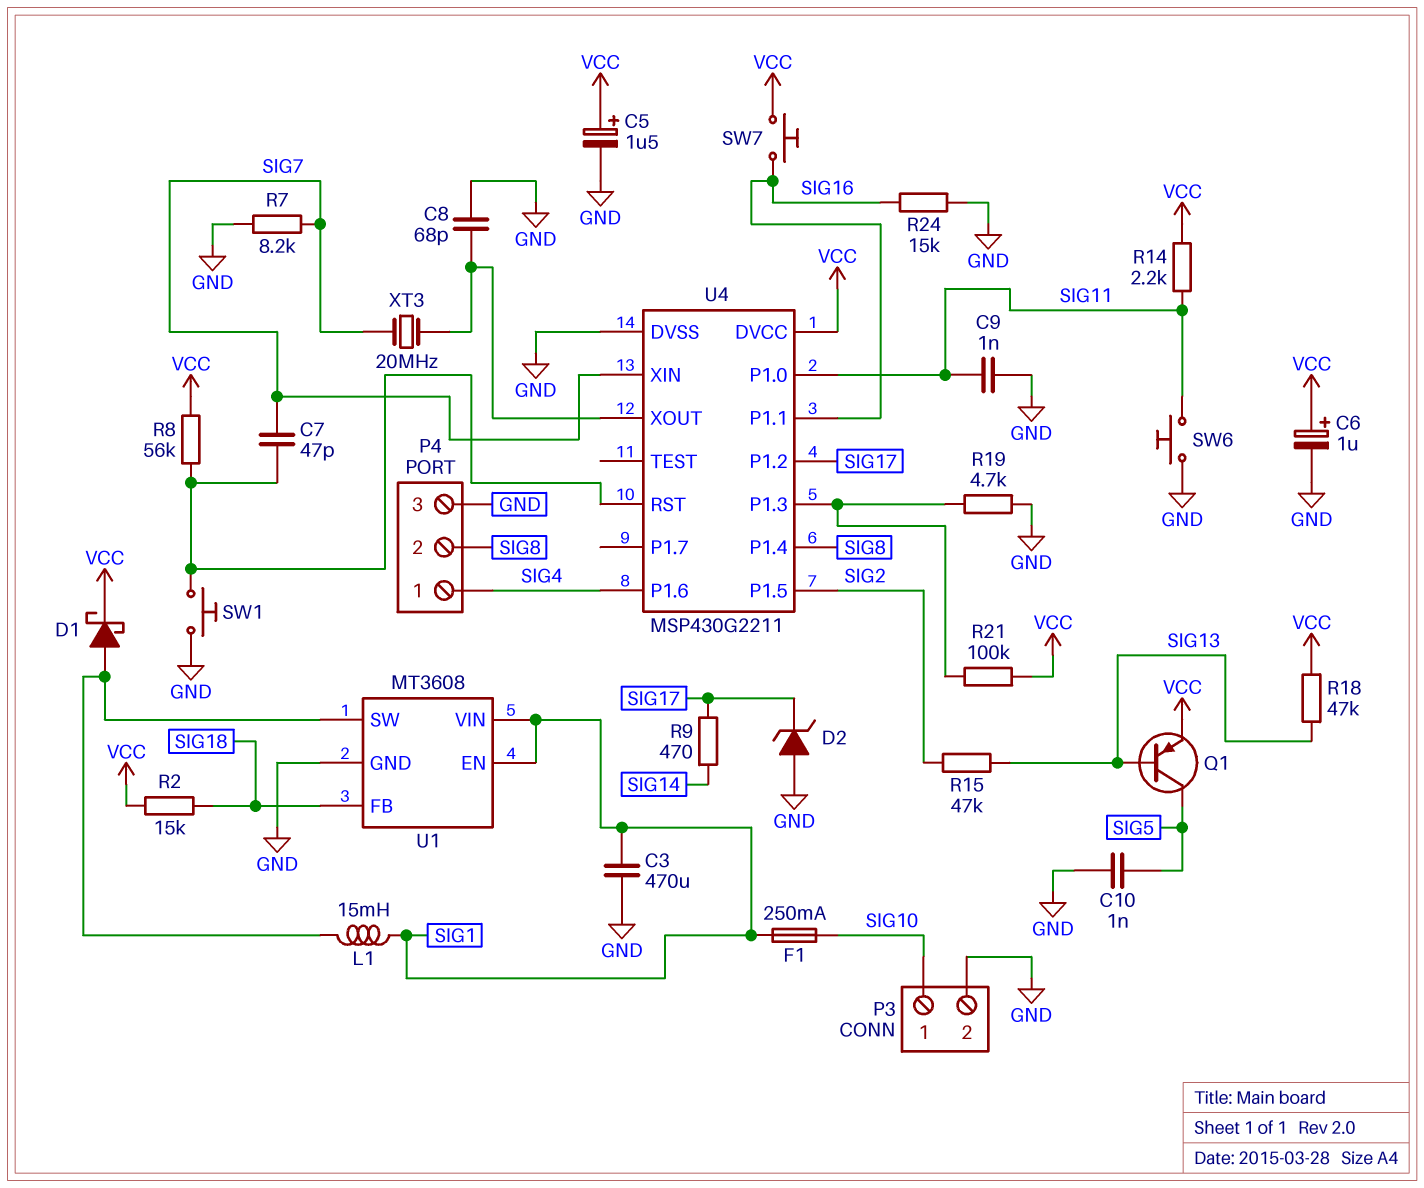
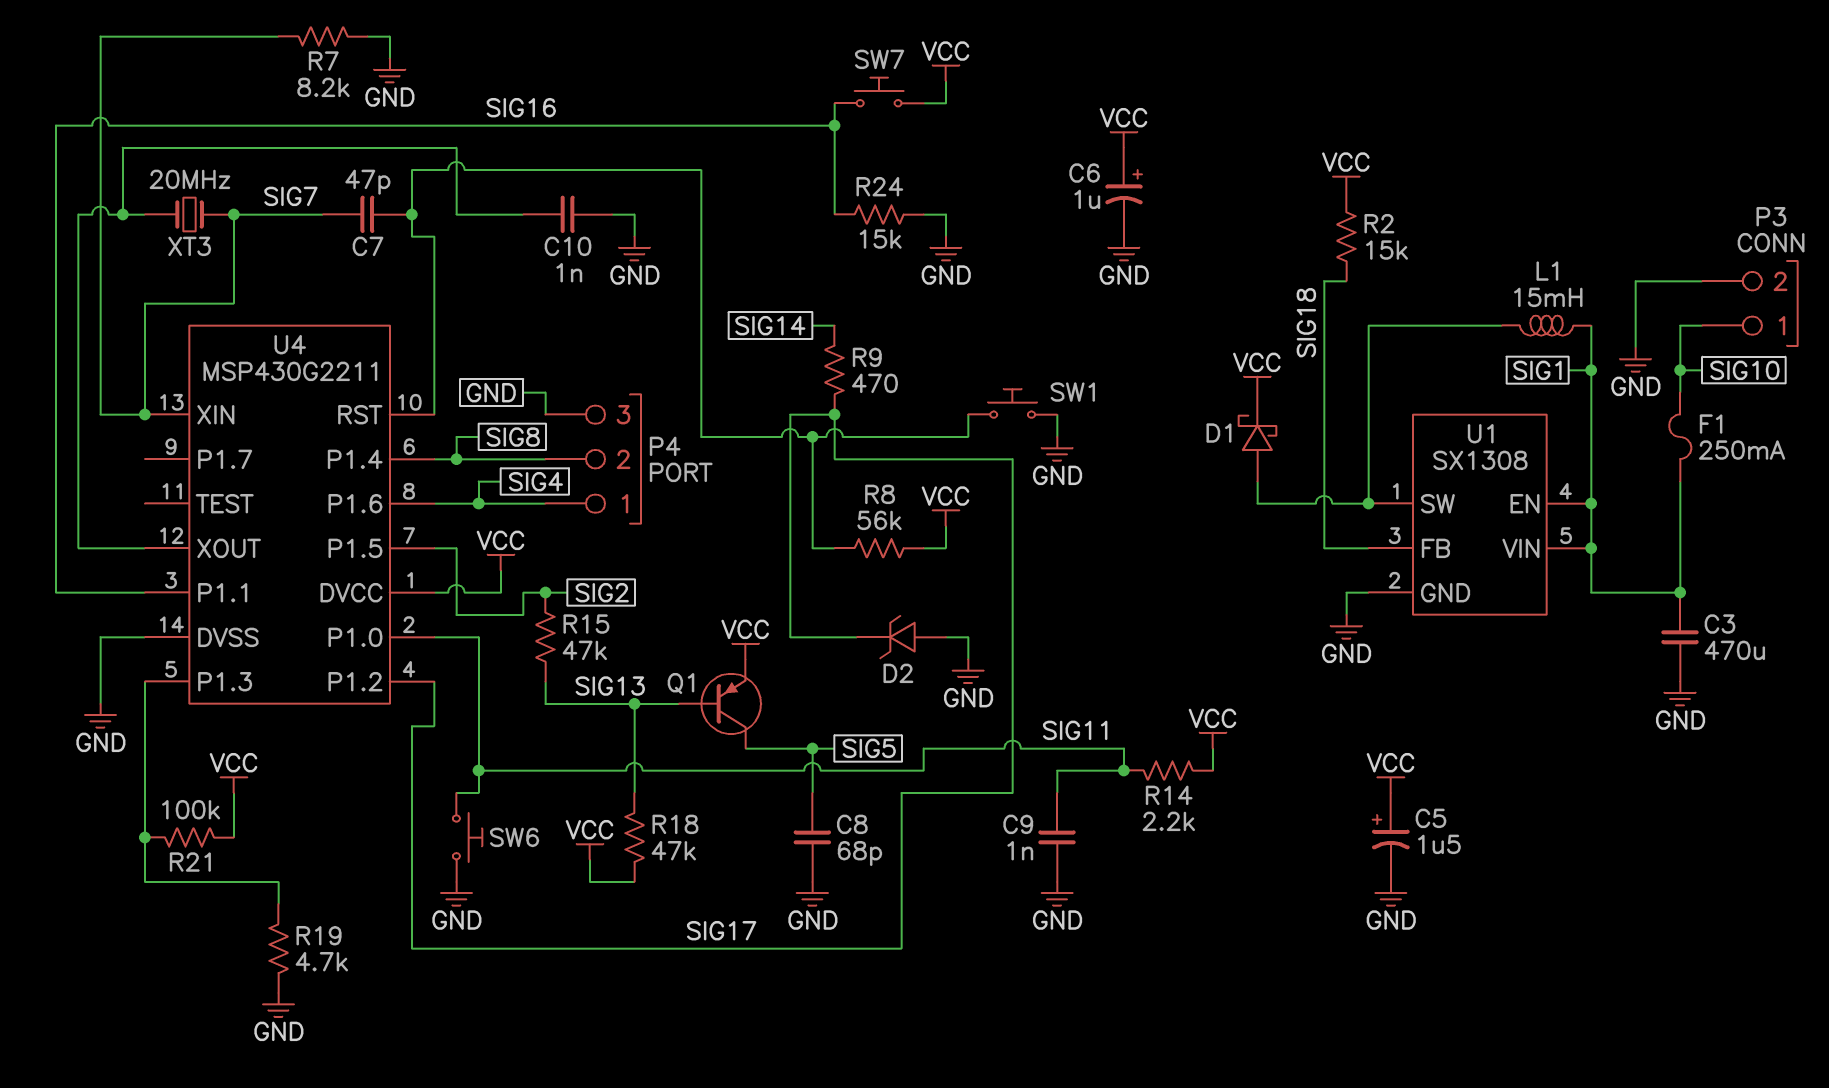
C8: 68pF (GND, U4/XOUT) -> 68pF (GND, SIG5)
C10: 1nF (GND, SIG5) -> 1nF (GND, U4/XOUT)
U1: MT3608 -> SX1308

